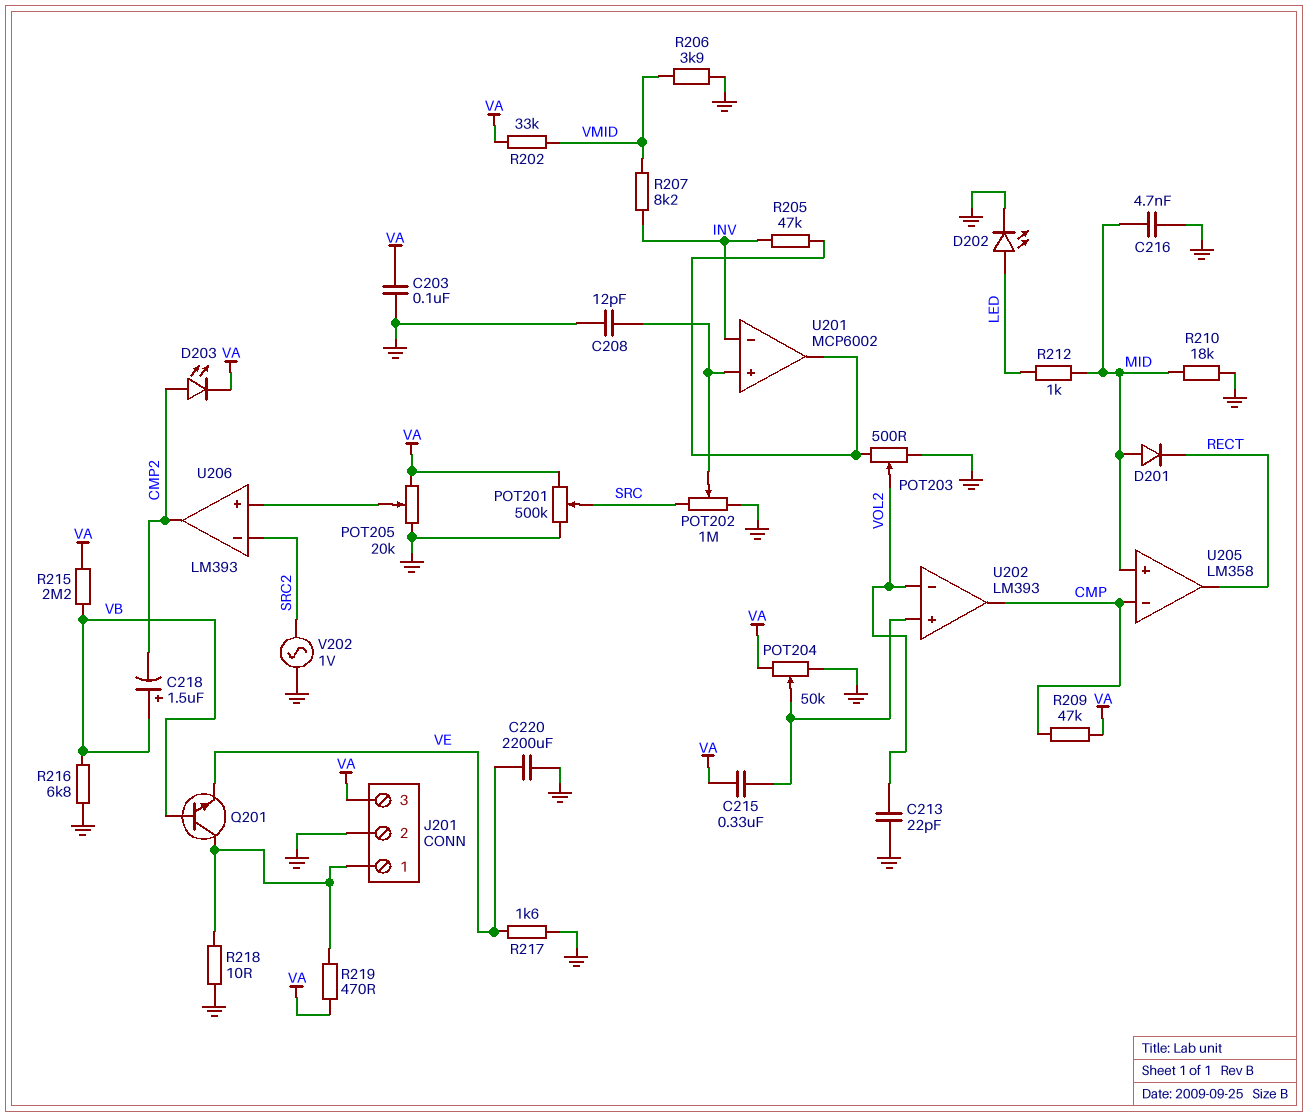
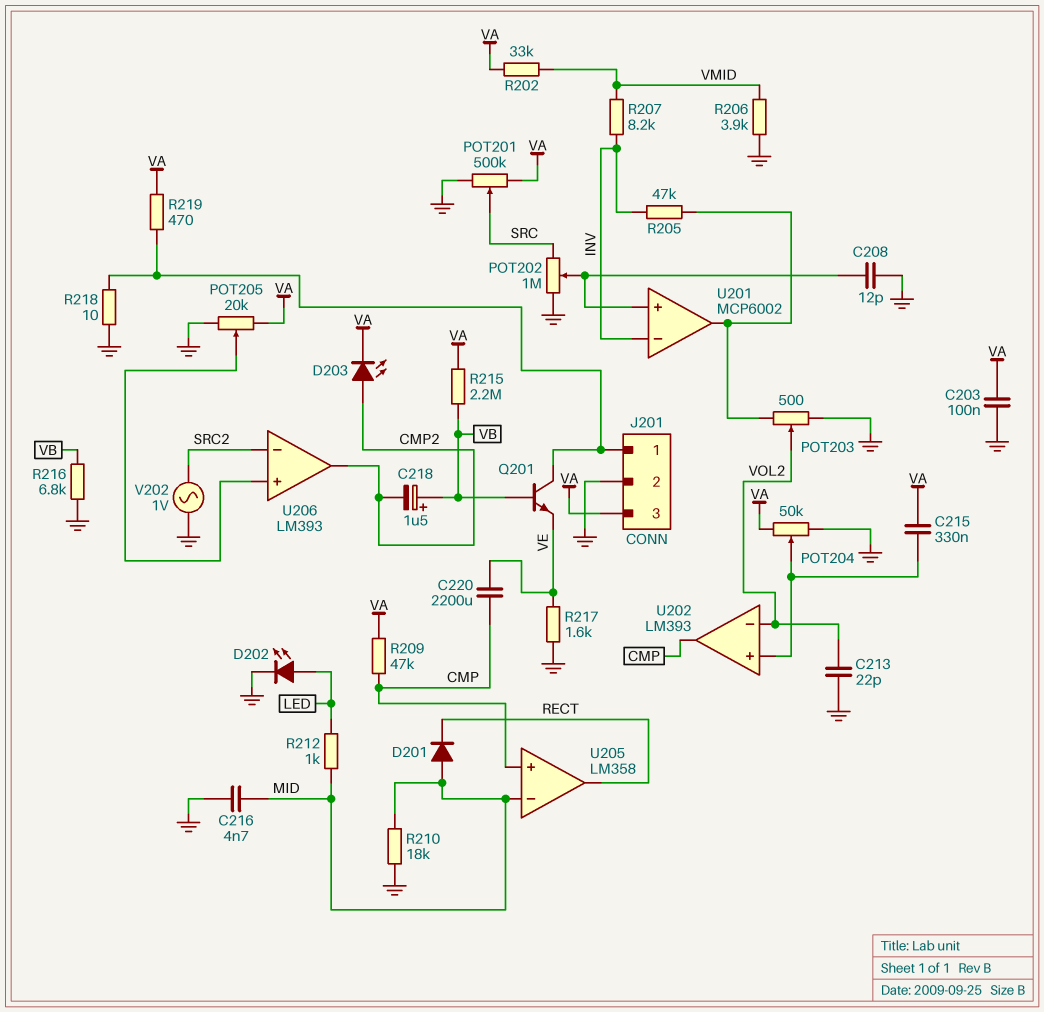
C220: 2200uF (GND, VE) -> 2200uF (CMP, VE)
U205 pin in+: MID -> CMP
U205 pin in-: CMP -> MID

